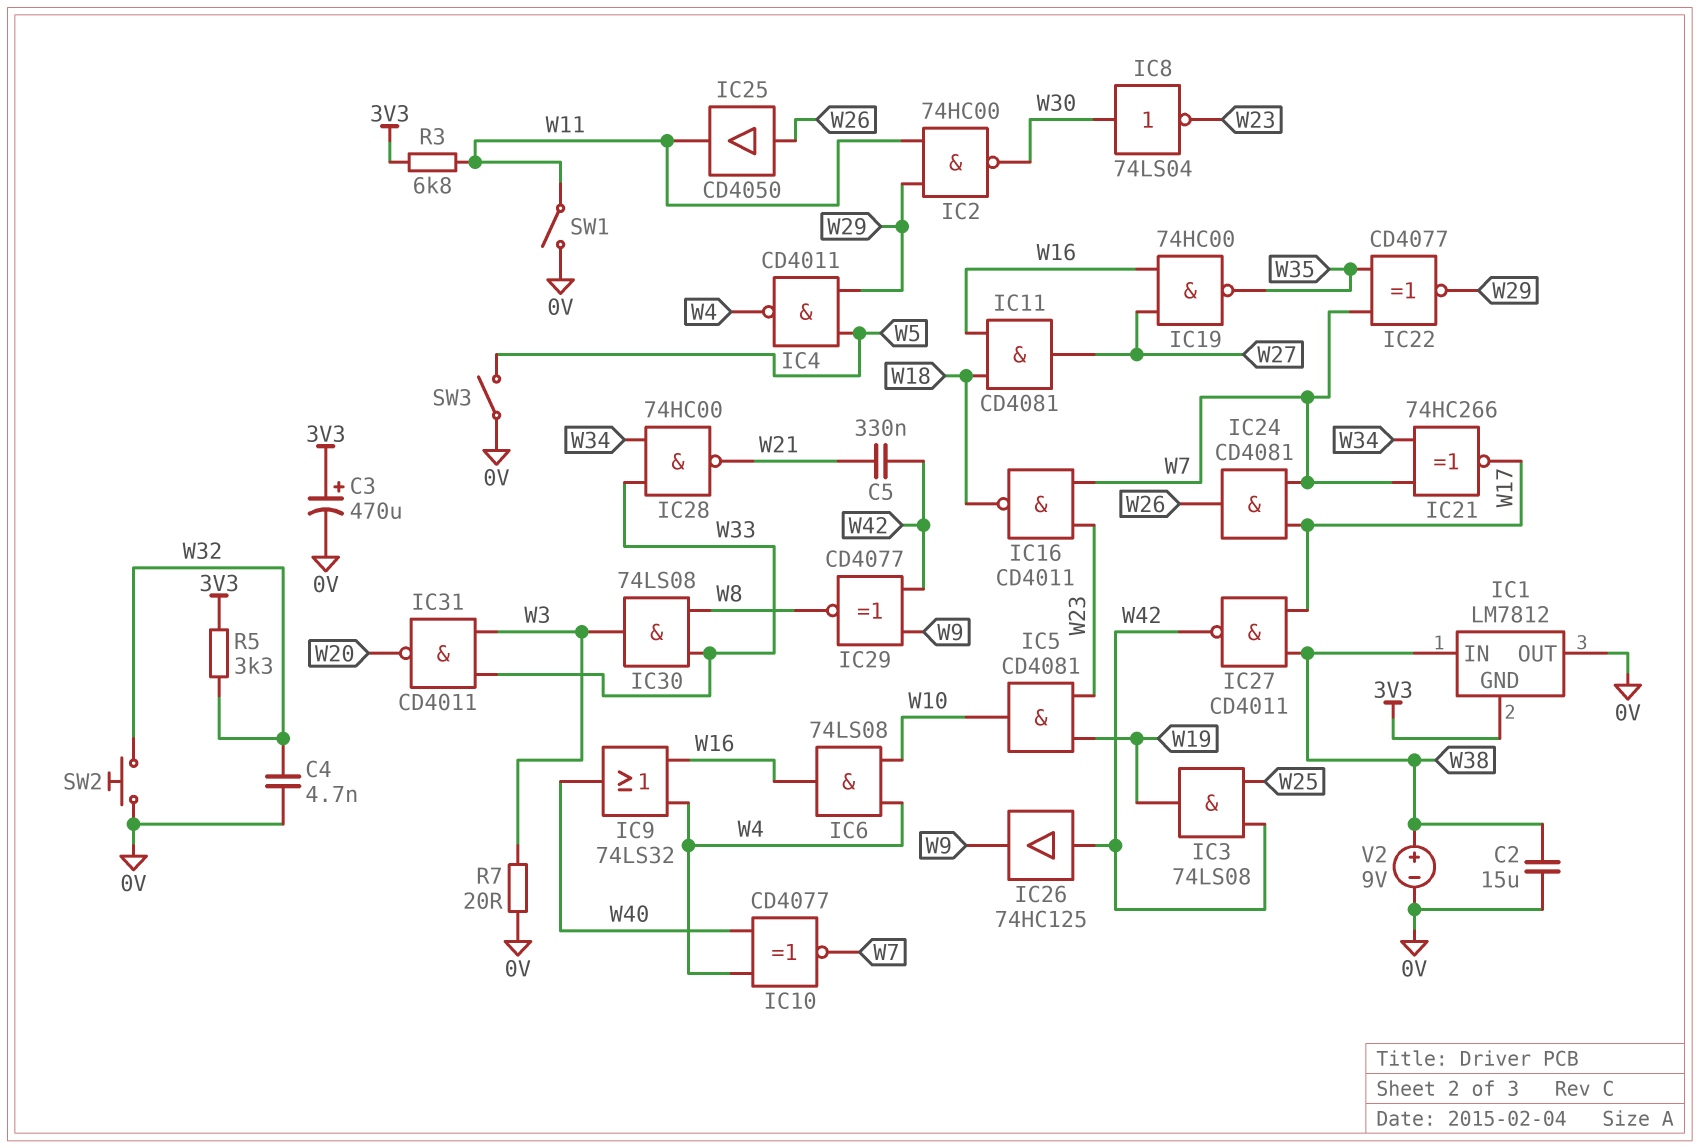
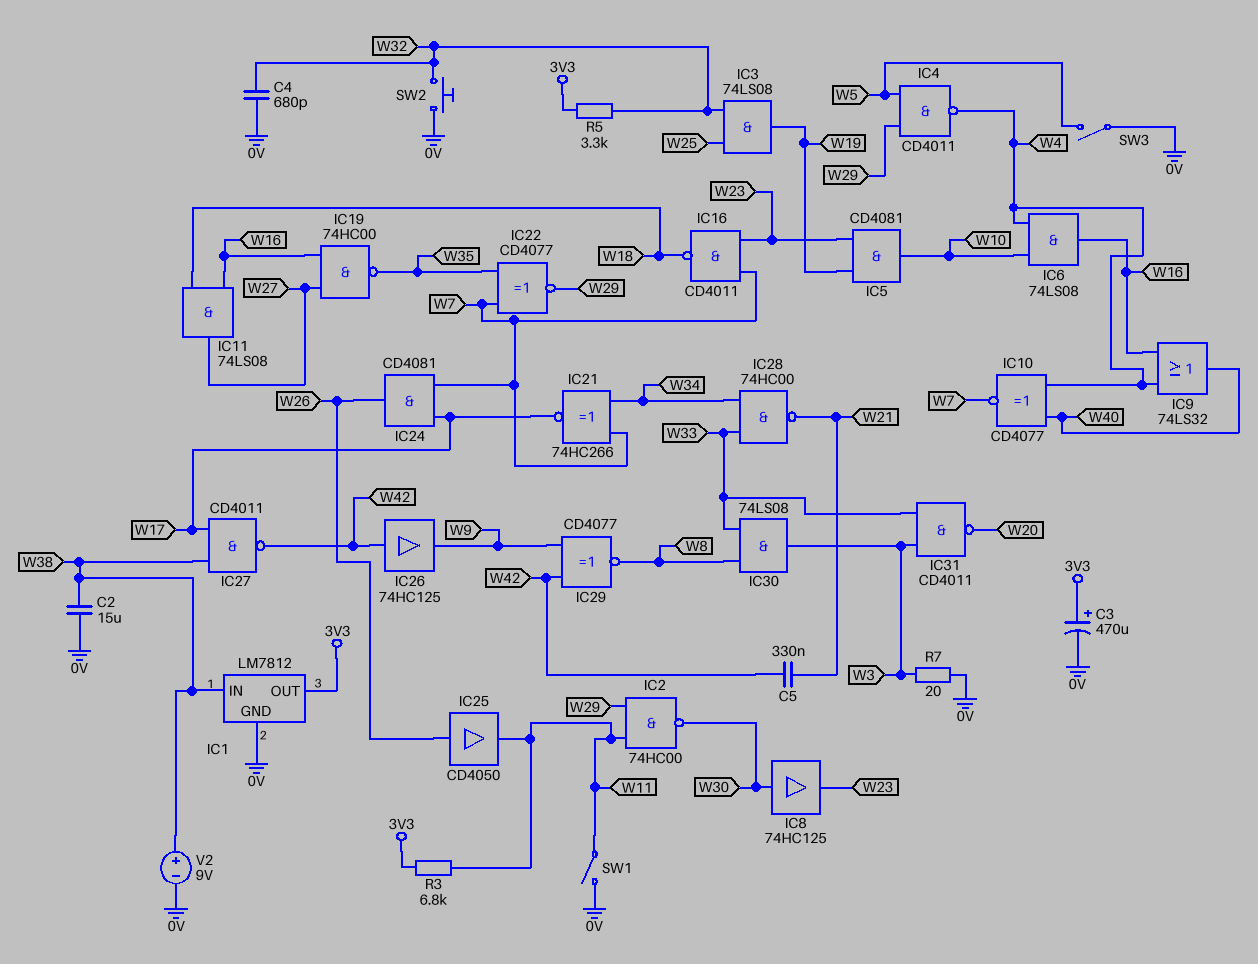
C4: 4.7nF (0V, W32) -> 680pF (0V, W32)
IC1 pin GND: 3V3 -> 0V
IC1 pin OUT: 0V -> 3V3
IC3: AND 74LS08 (in W25, in W42, out W19) -> AND 74LS08 (in W25, in W32, out W19)
IC8: NOT 74LS04 (in W30, out W23) -> buffer 74HC125 (in W30, out W23)
IC11: AND CD4081 (in W16, in W18, out W27) -> AND 74LS08 (in W16, in W18, out W27)

